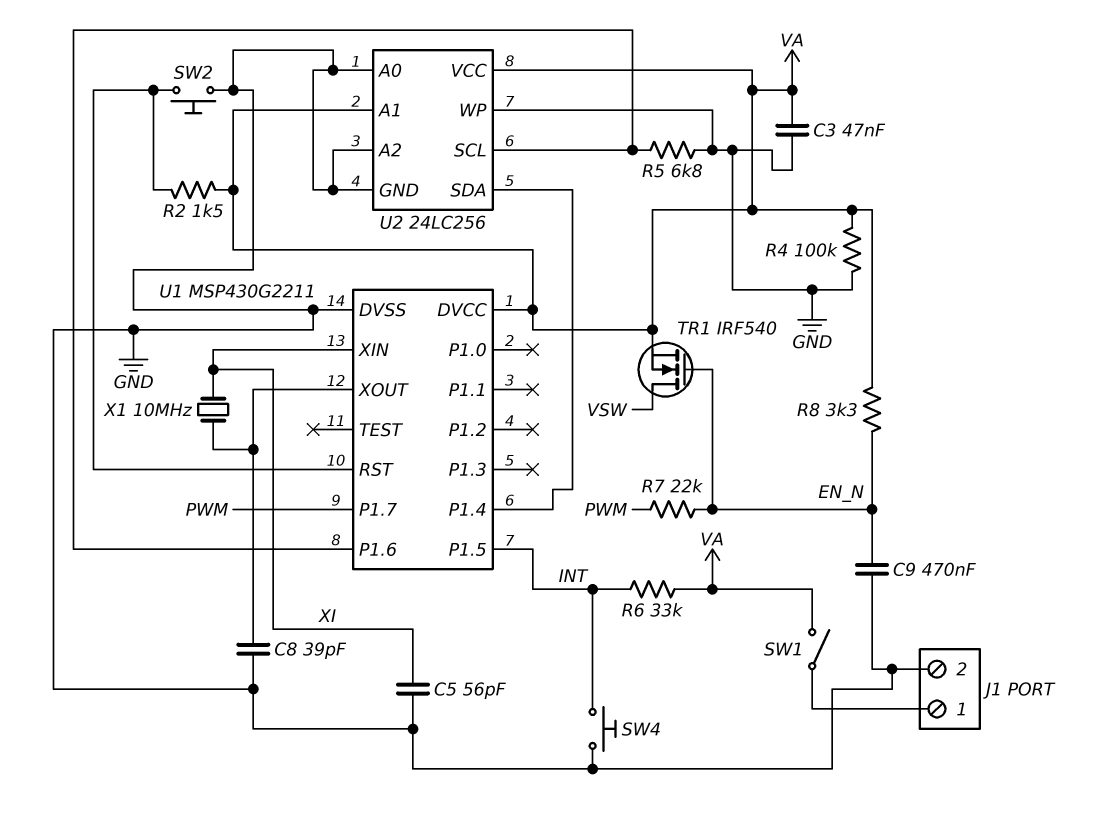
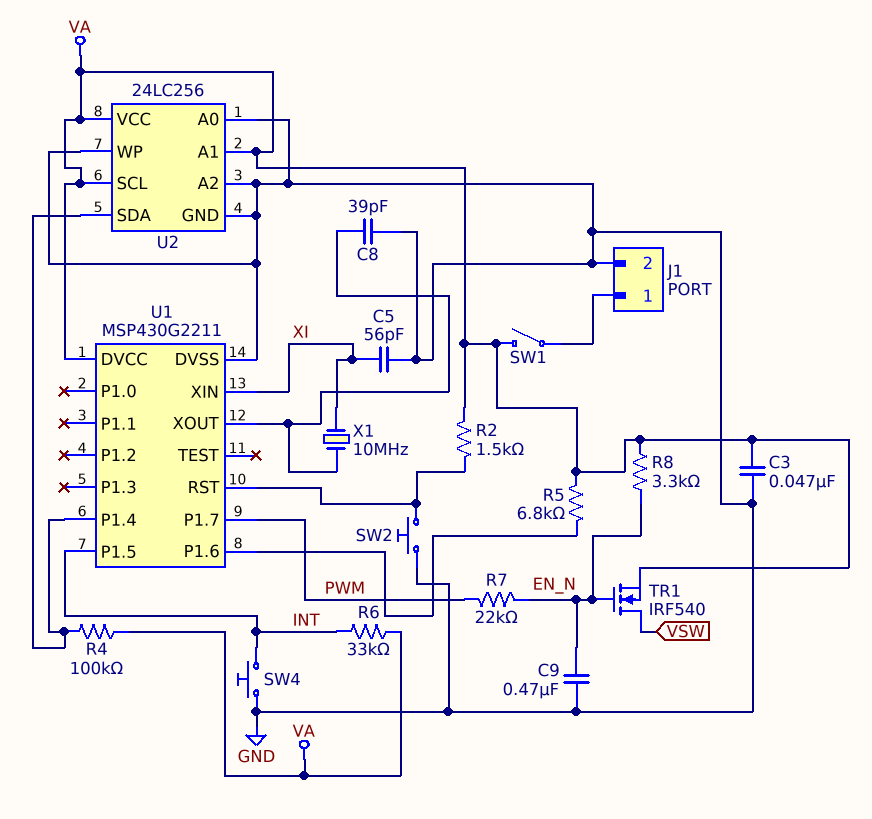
R4: 100k (GND, VA) -> 100k (U1/P1.4, VA)
R5: 6.8k (GND, U1/P1.6) -> 6.8k (U1/P1.6, VA)
U2 pin SCL: U1/P1.6 -> VA

